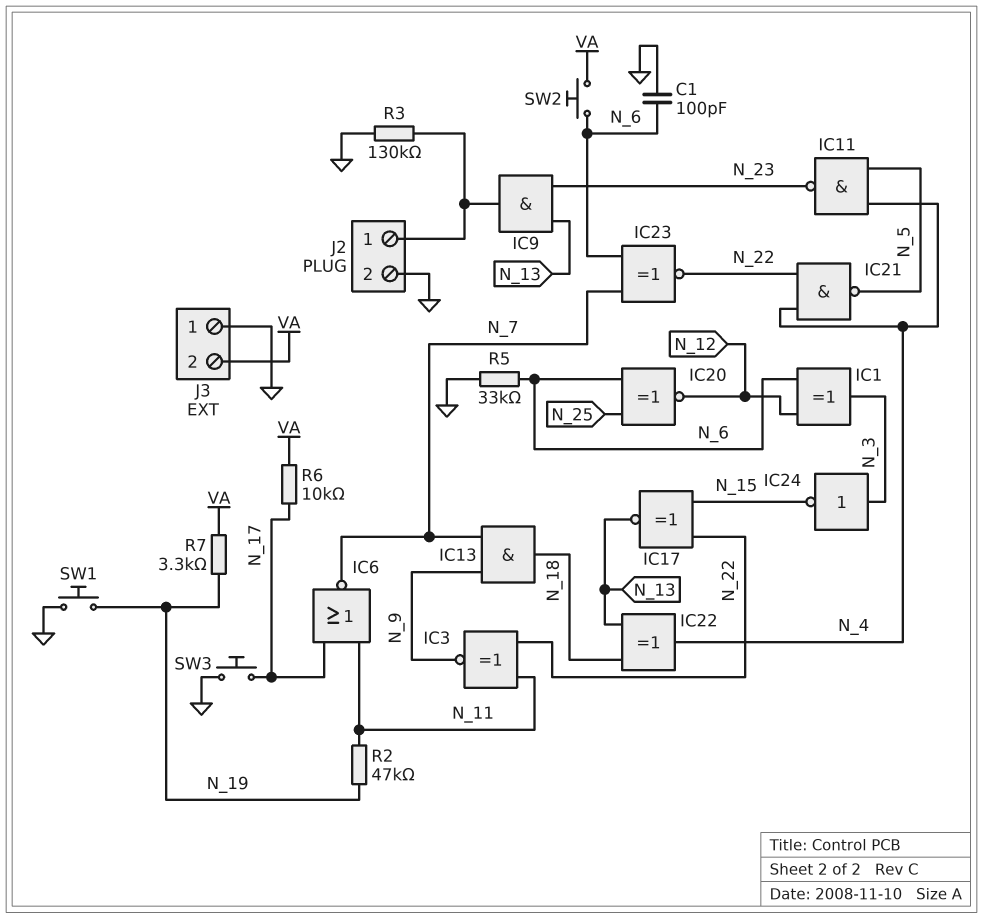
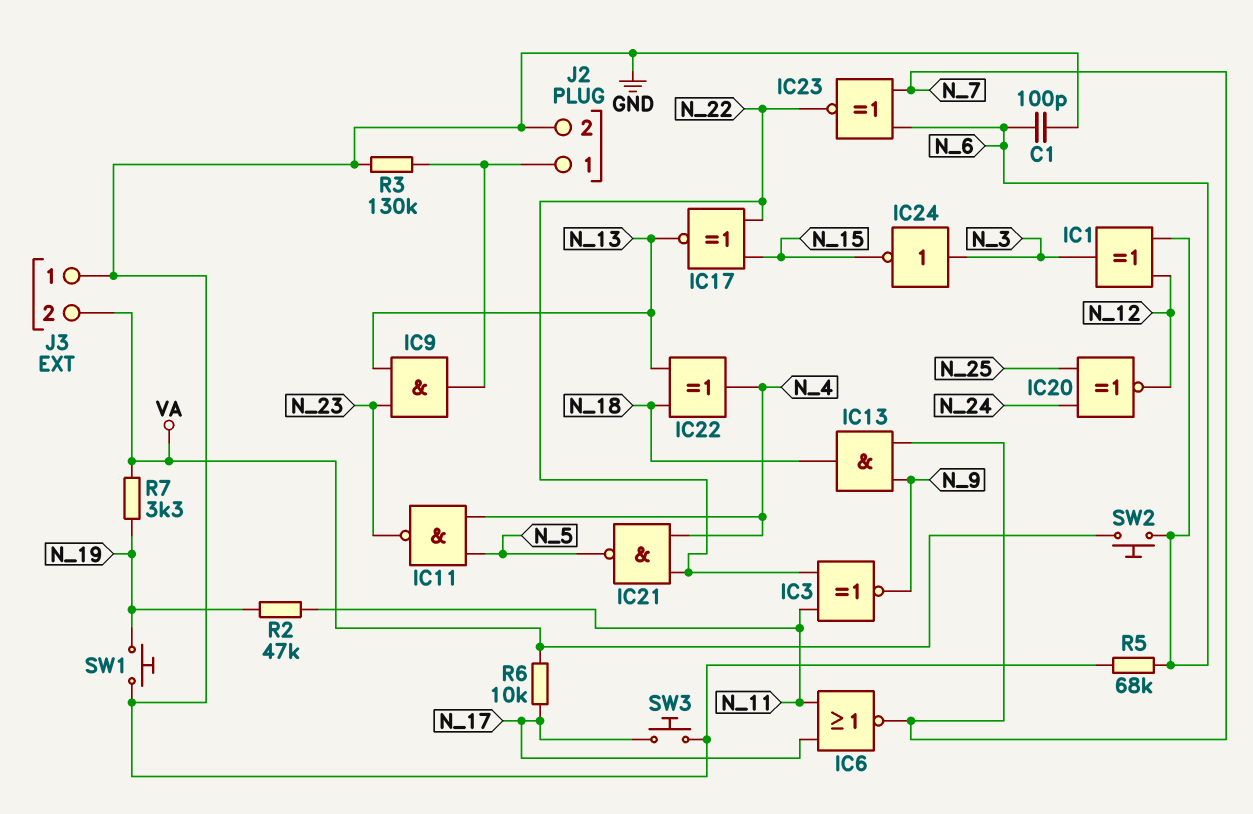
IC20: XNOR (in N_6, in N_25, out N_12) -> XNOR (in N_24, in N_25, out N_12)
R5: 33k (GND, N_6) -> 68k (GND, N_6)

